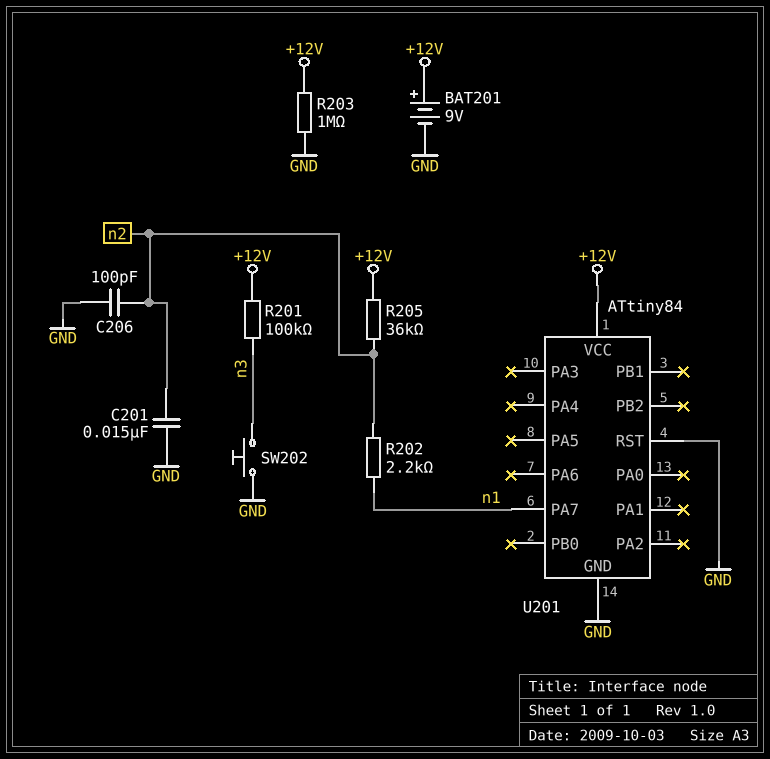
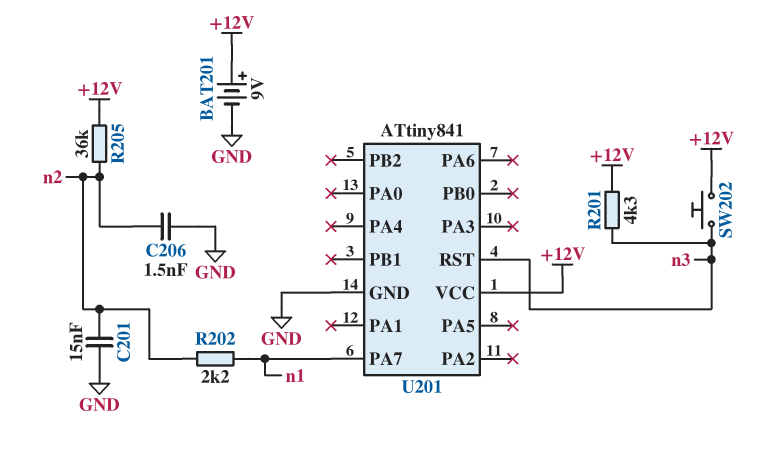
C206: 100pF (GND, n2) -> 1.5nF (GND, n2)
R201: 100k (+12V, n3) -> 4.3k (+12V, n3)
R203: 1M (+12V, GND) -> none
SW202: button (GND, n3) -> button (+12V, n3)
U201: ATtiny84 -> ATtiny841
U201 pin RST: GND -> n3

